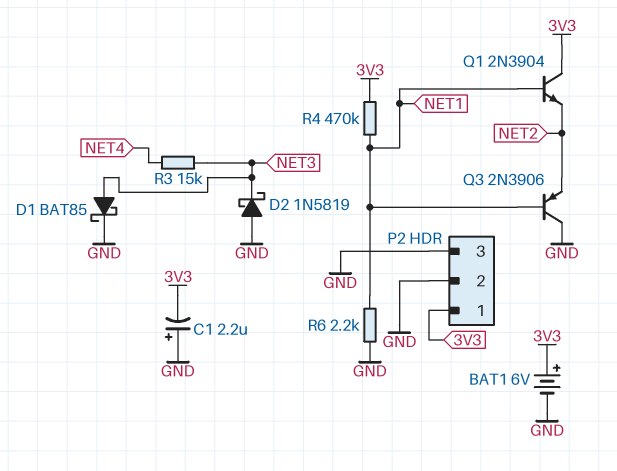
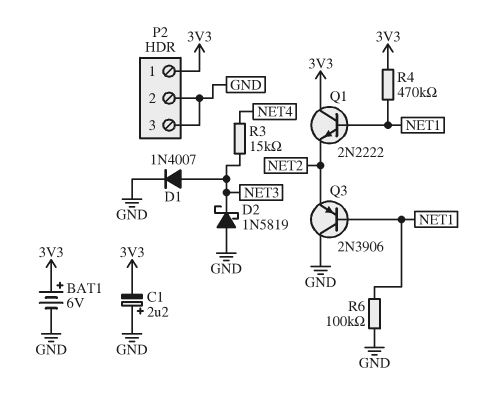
D1: schottky BAT85 (A NET3, K GND) -> diode 1N4007 (A NET3, K GND)
Q1: NPN 2N3904 (B NET1, C 3V3, E NET2) -> NPN 2N2222 (B NET1, C 3V3, E NET2)
R6: 2.2k (GND, NET1) -> 100k (GND, NET1)

